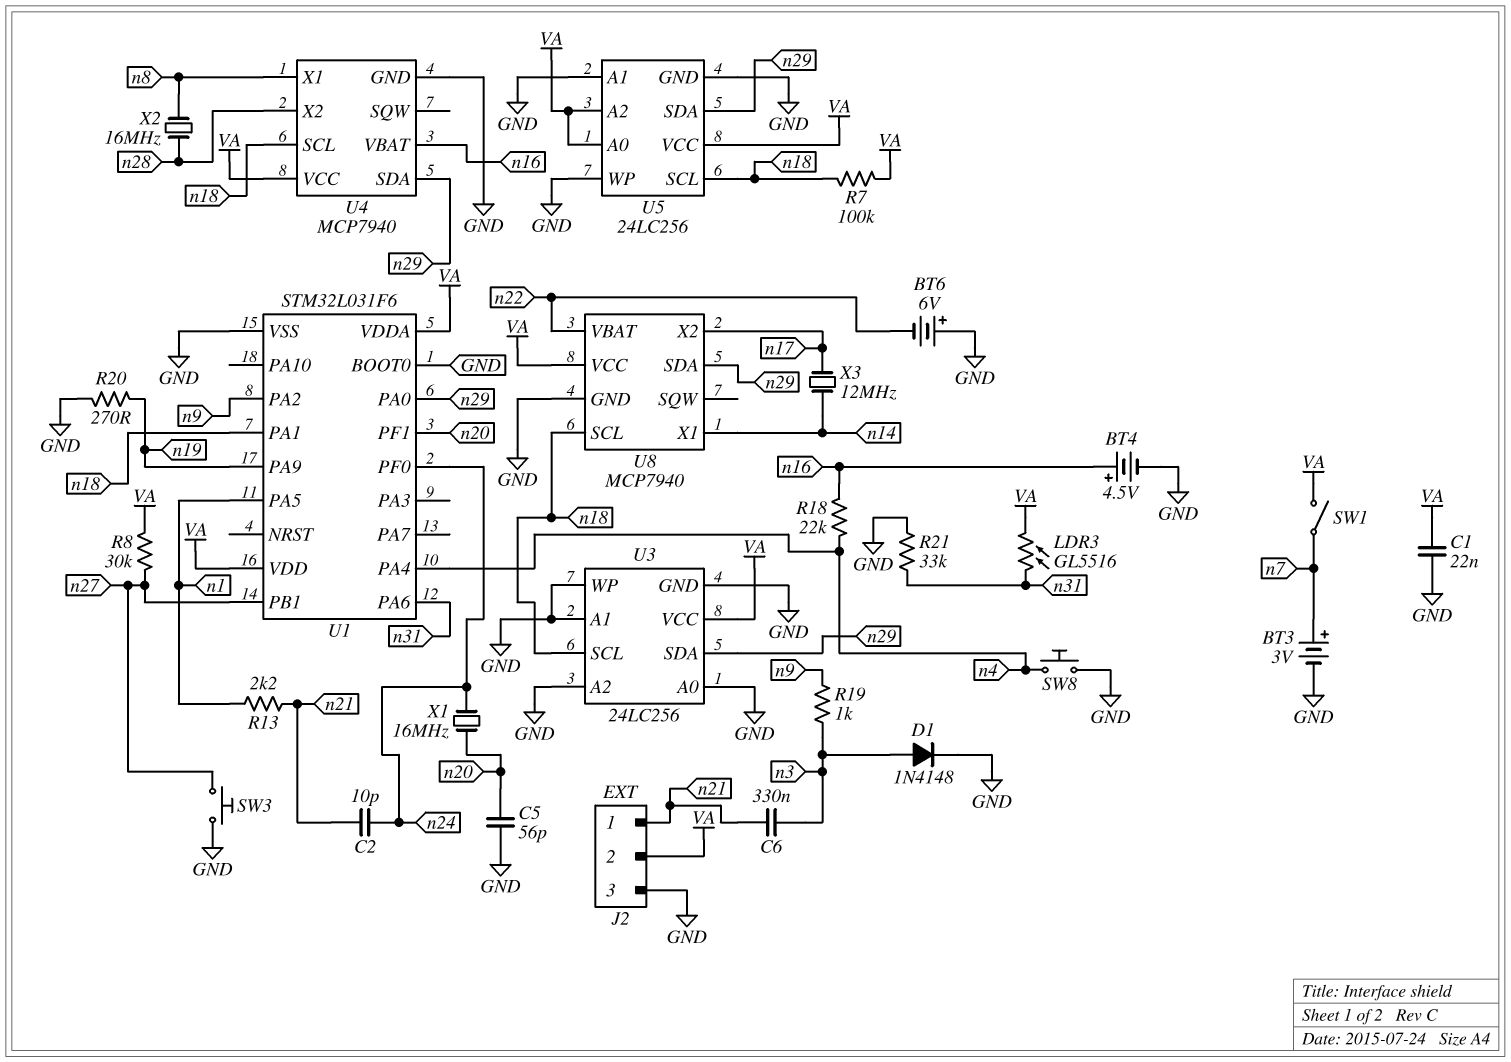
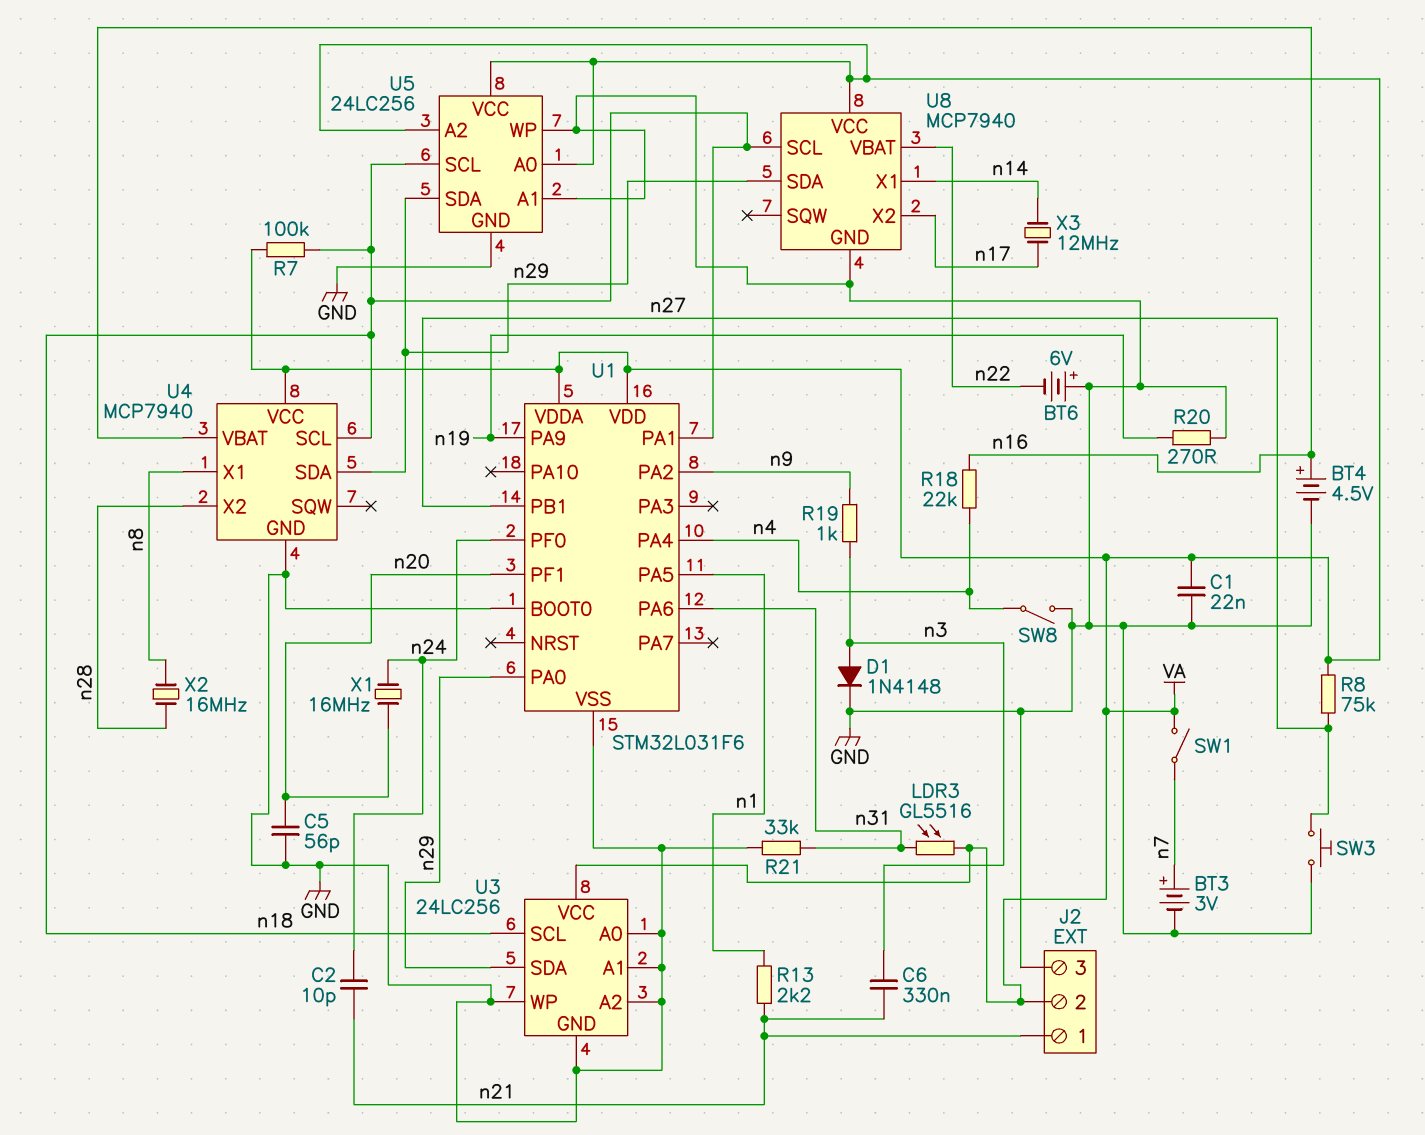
R8: 30k (VA, n27) -> 75k (VA, n27)
SW8: button (GND, n4) -> switch (GND, n4)

